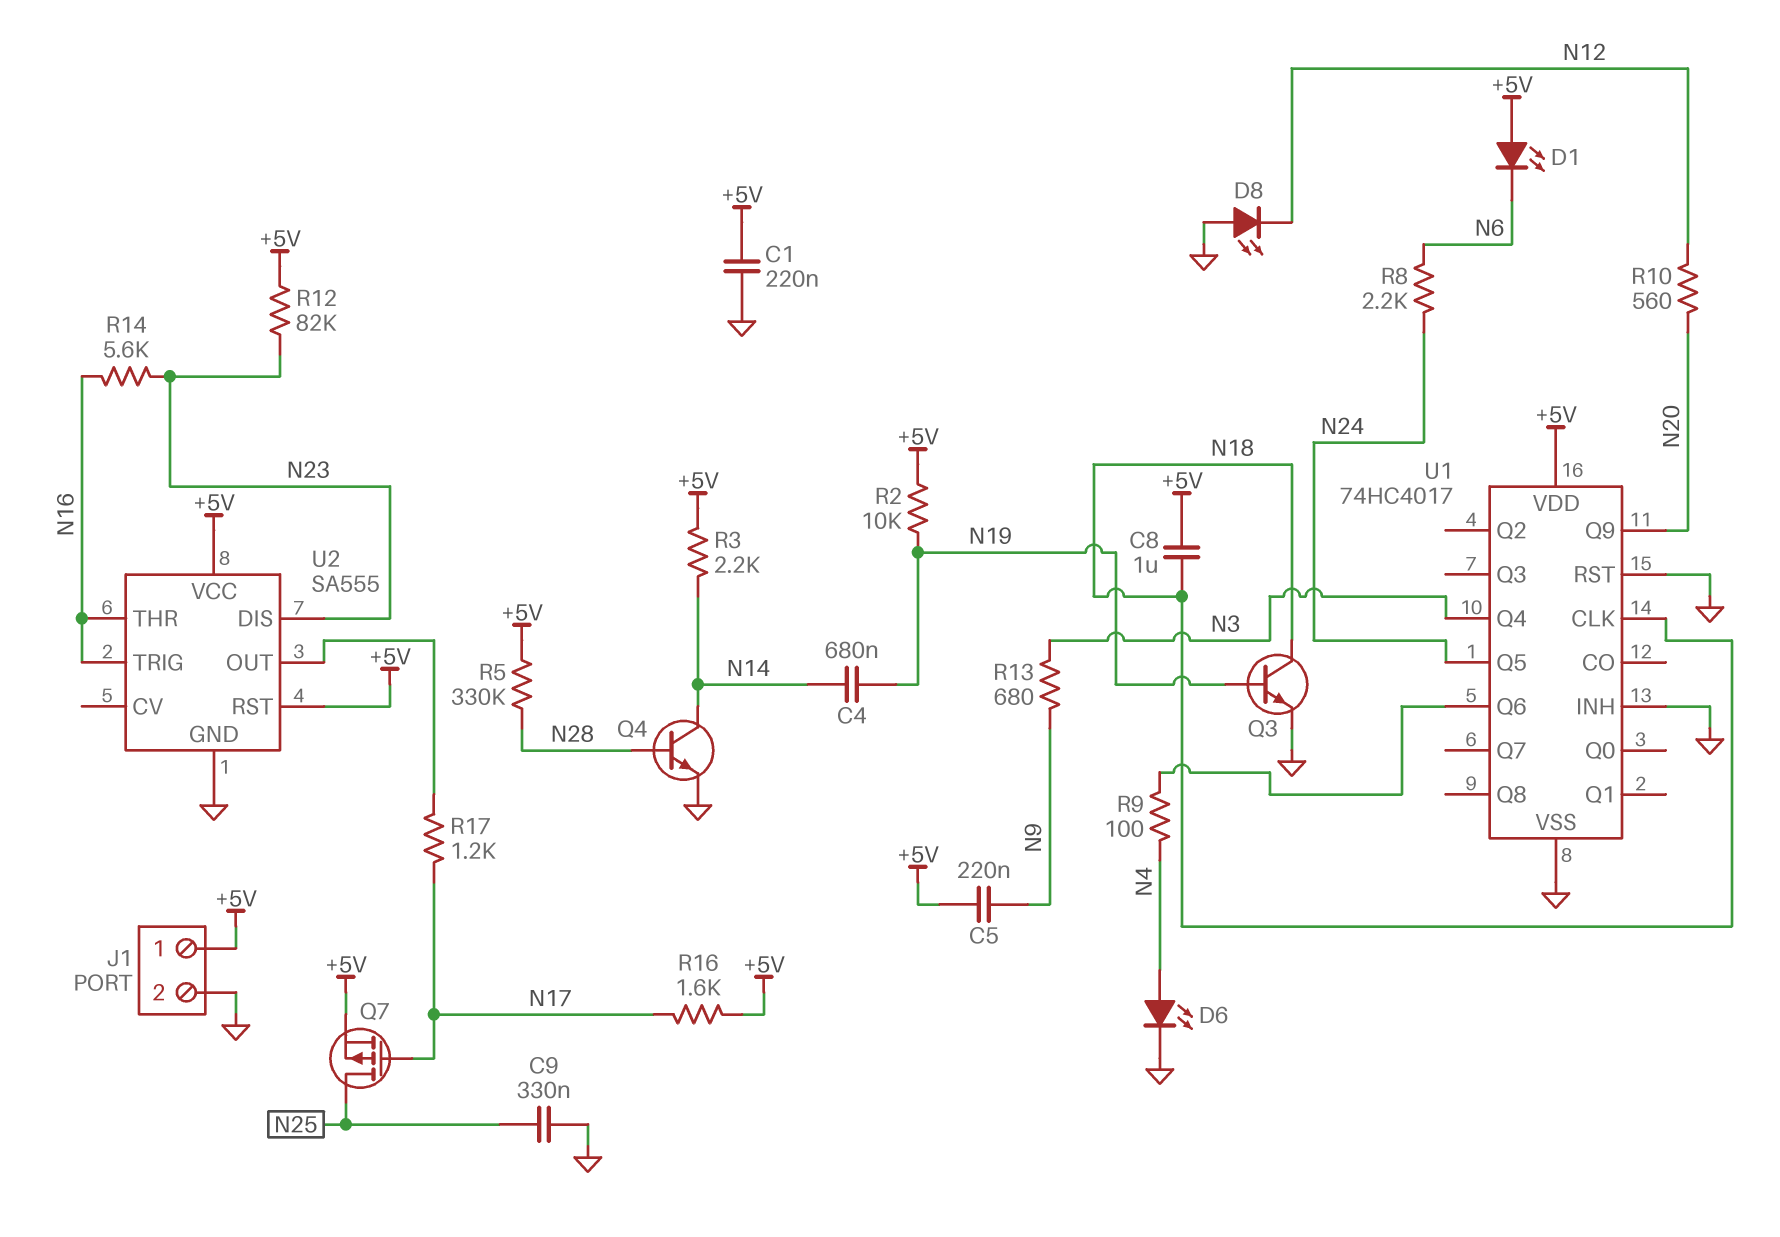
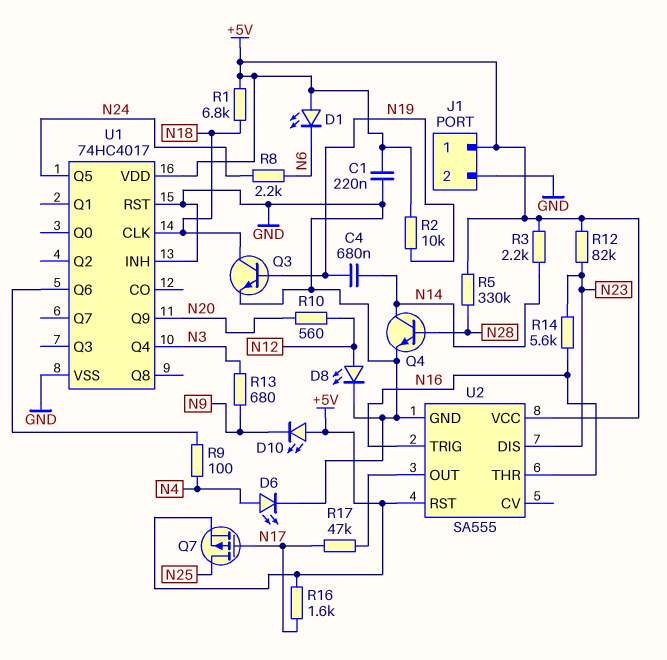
C5: 220nF (+5V, N9) -> none
C8: 1uF (+5V, N18) -> none
C9: 330nF (GND, N25) -> none
D8: LED (A GND, K N12) -> LED (A N12, K GND)
D10: none -> LED (A +5V, K N9)
R1: none -> 6.8k (+5V, N18)
R17: 1.2k (N17, U2/OUT) -> 47k (N17, U2/OUT)

